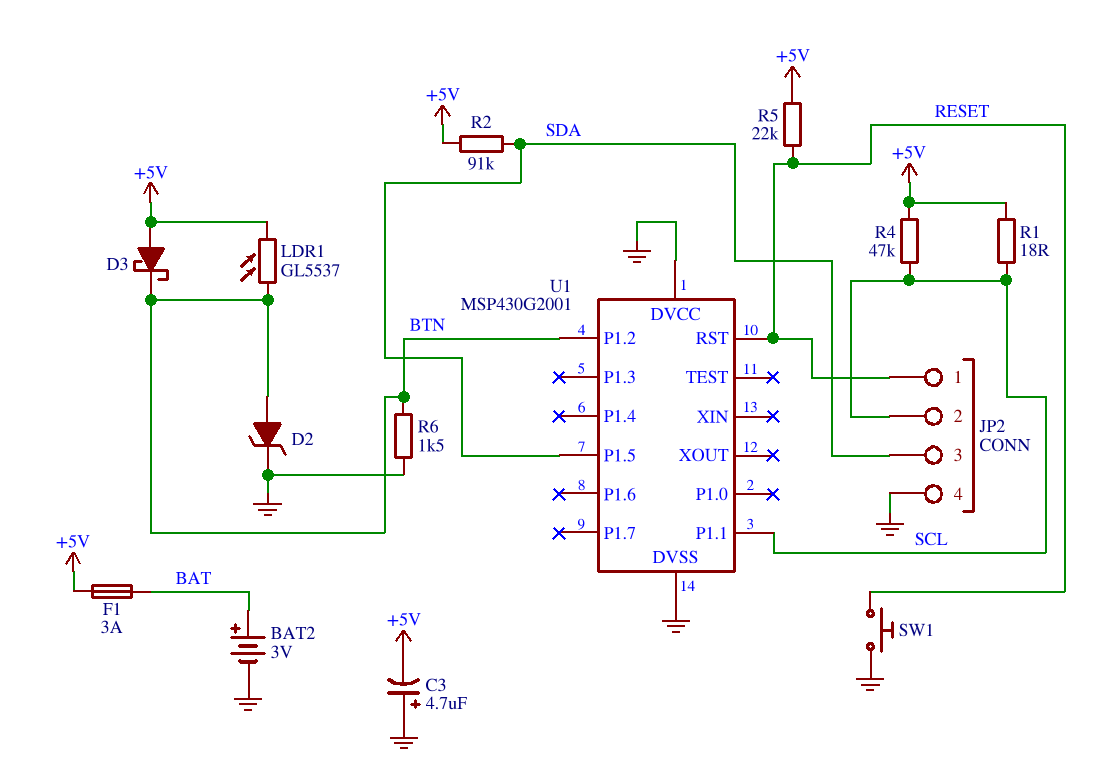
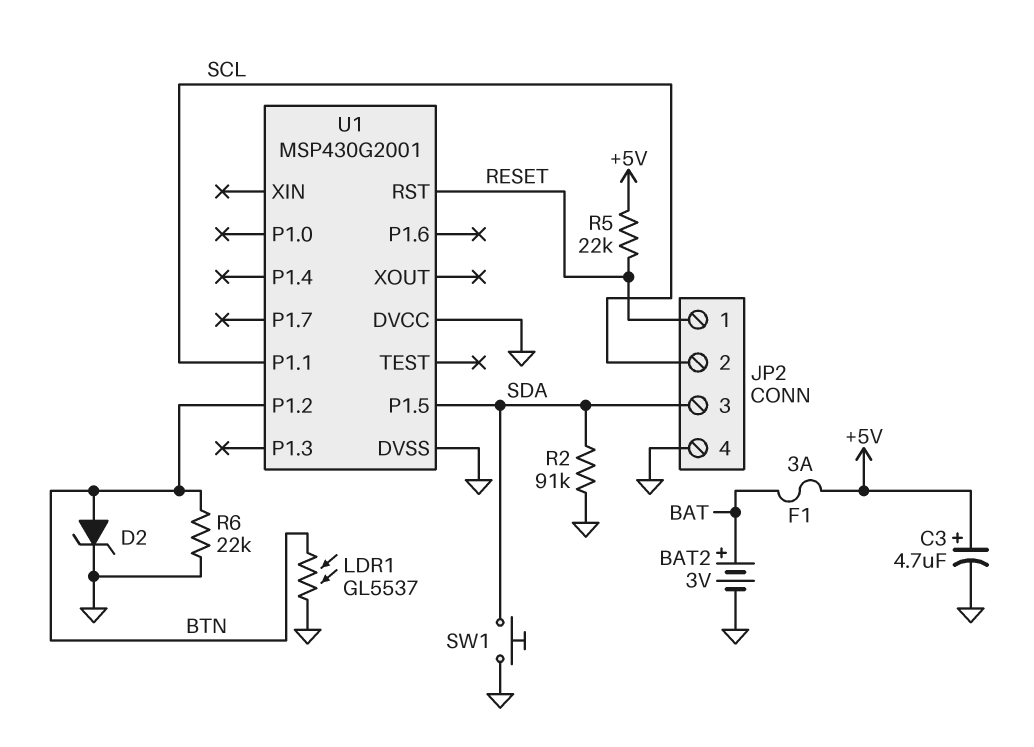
C3: 4.7uF (plus GND, minus +5V) -> 4.7uF (plus +5V, minus GND)
D3: schottky (A +5V, K BTN) -> none
LDR1: GL5537 (+5V, BTN) -> GL5537 (BTN, GND)
R1: 18 (+5V, SCL) -> none
R2: 91k (+5V, SDA) -> 91k (GND, SDA)
R4: 47k (+5V, SCL) -> none
R6: 1.5k (BTN, GND) -> 22k (BTN, GND)
SW1: button (GND, RESET) -> button (GND, SDA)

